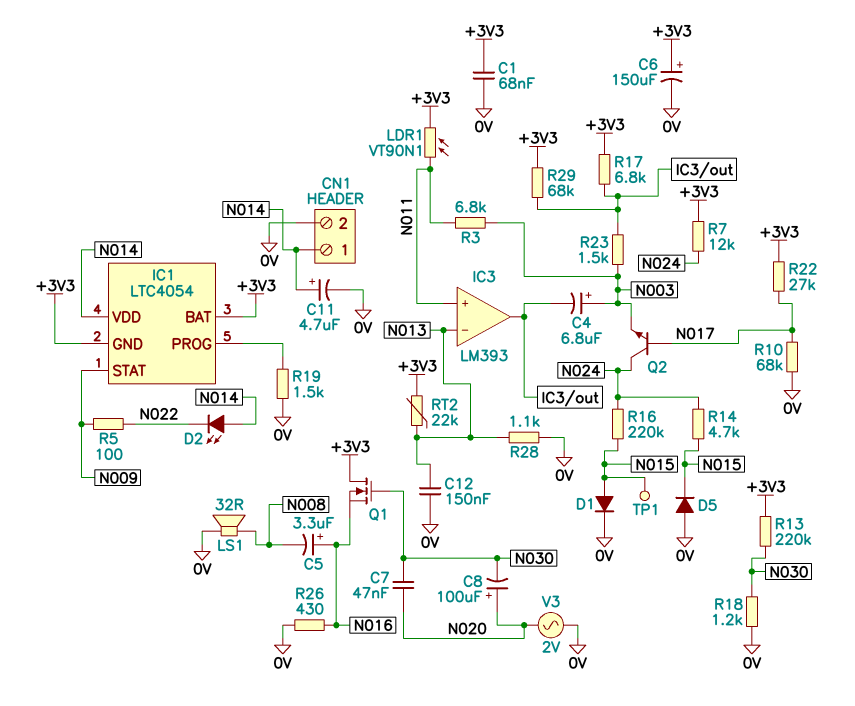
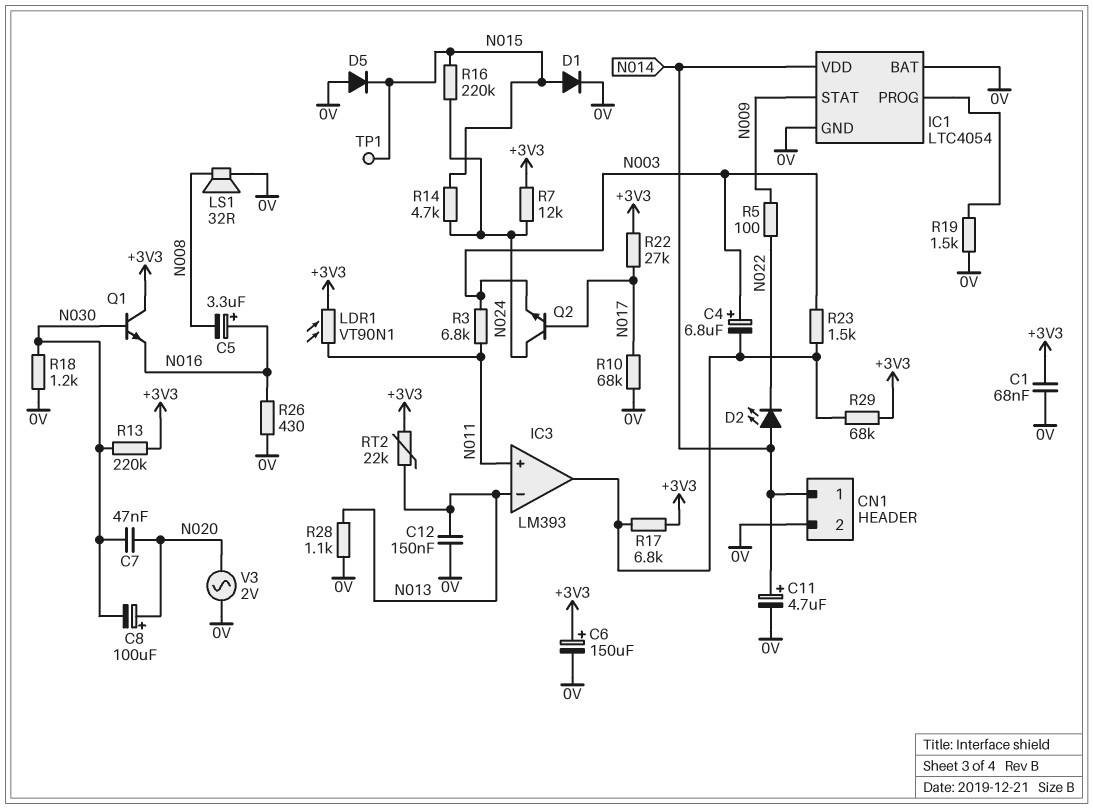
IC1 pin BAT: +3V3 -> 0V
IC1 pin GND: +3V3 -> 0V
Q1: NMOS (G N030, D +3V3, S N016) -> NPN (B N030, C +3V3, E N016)

